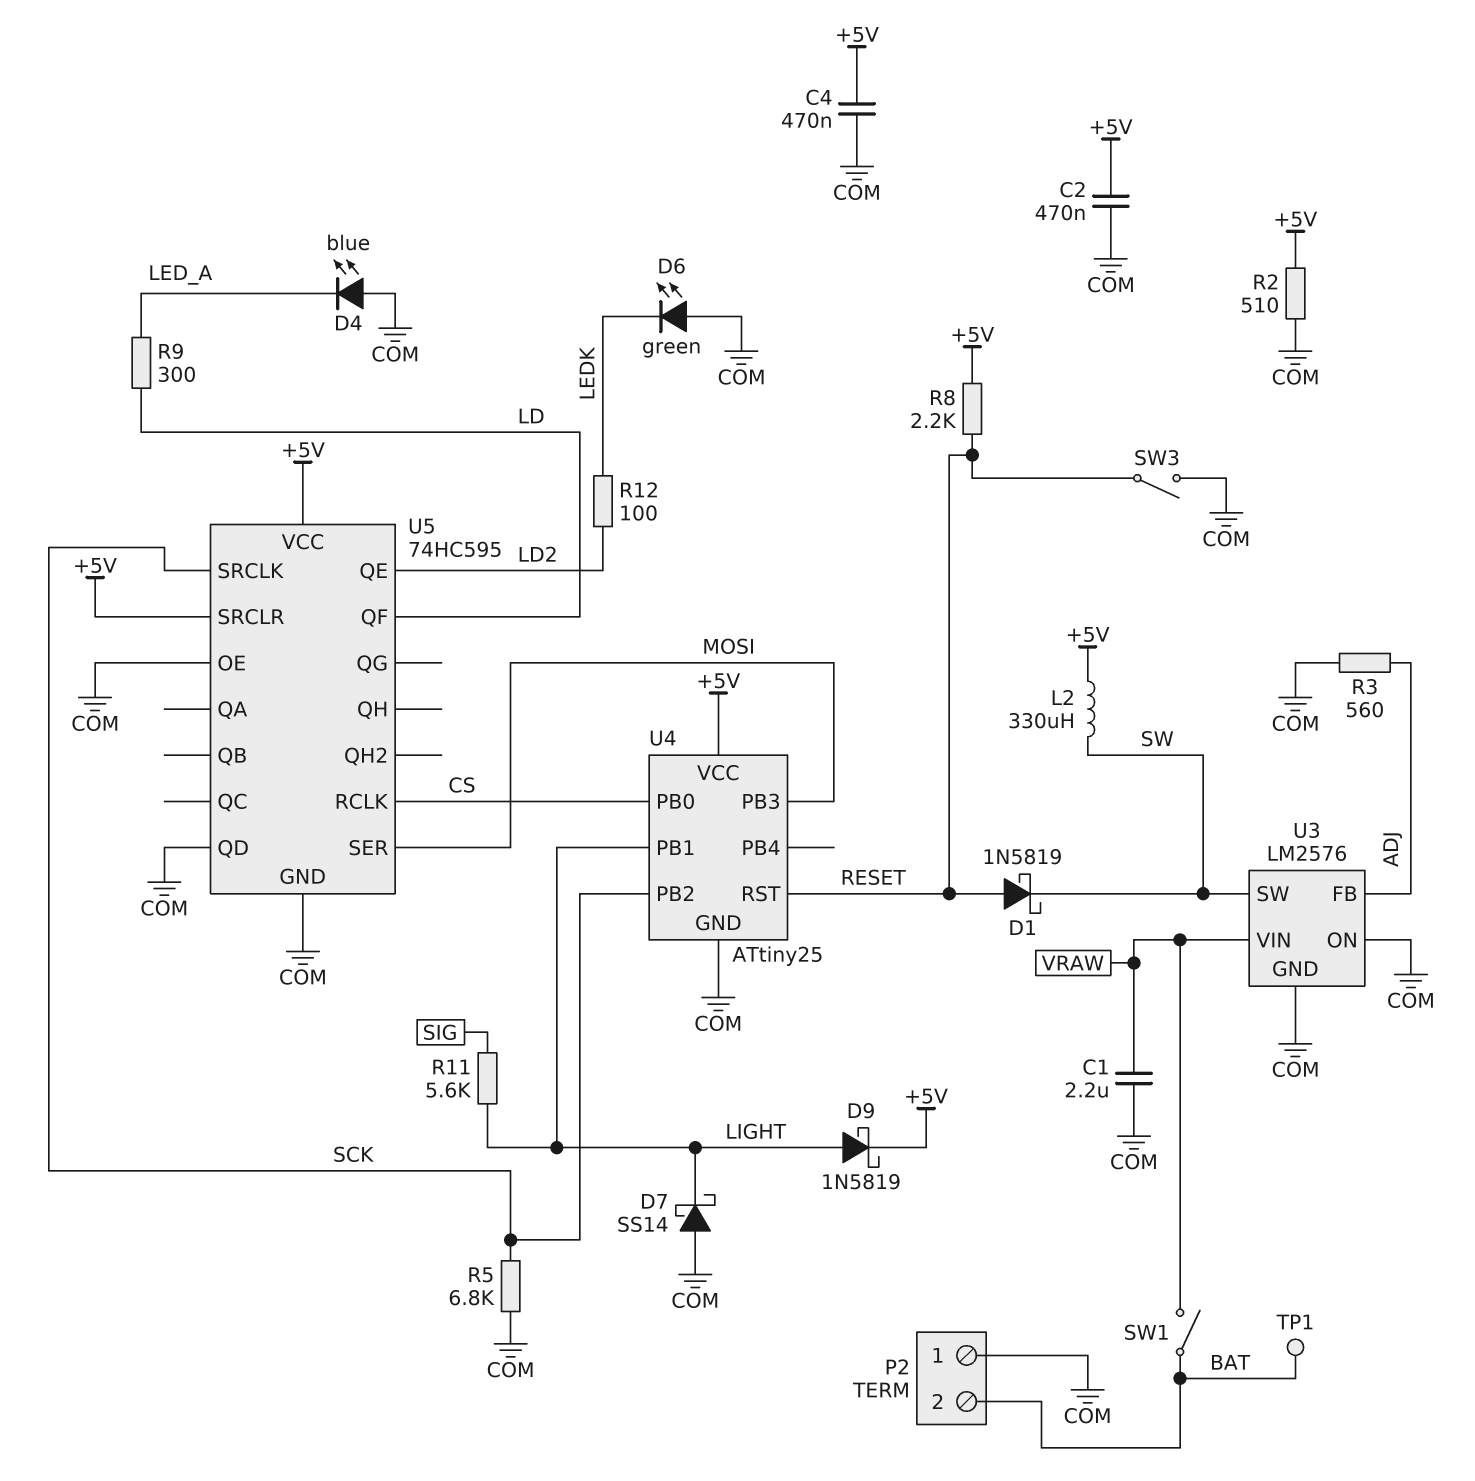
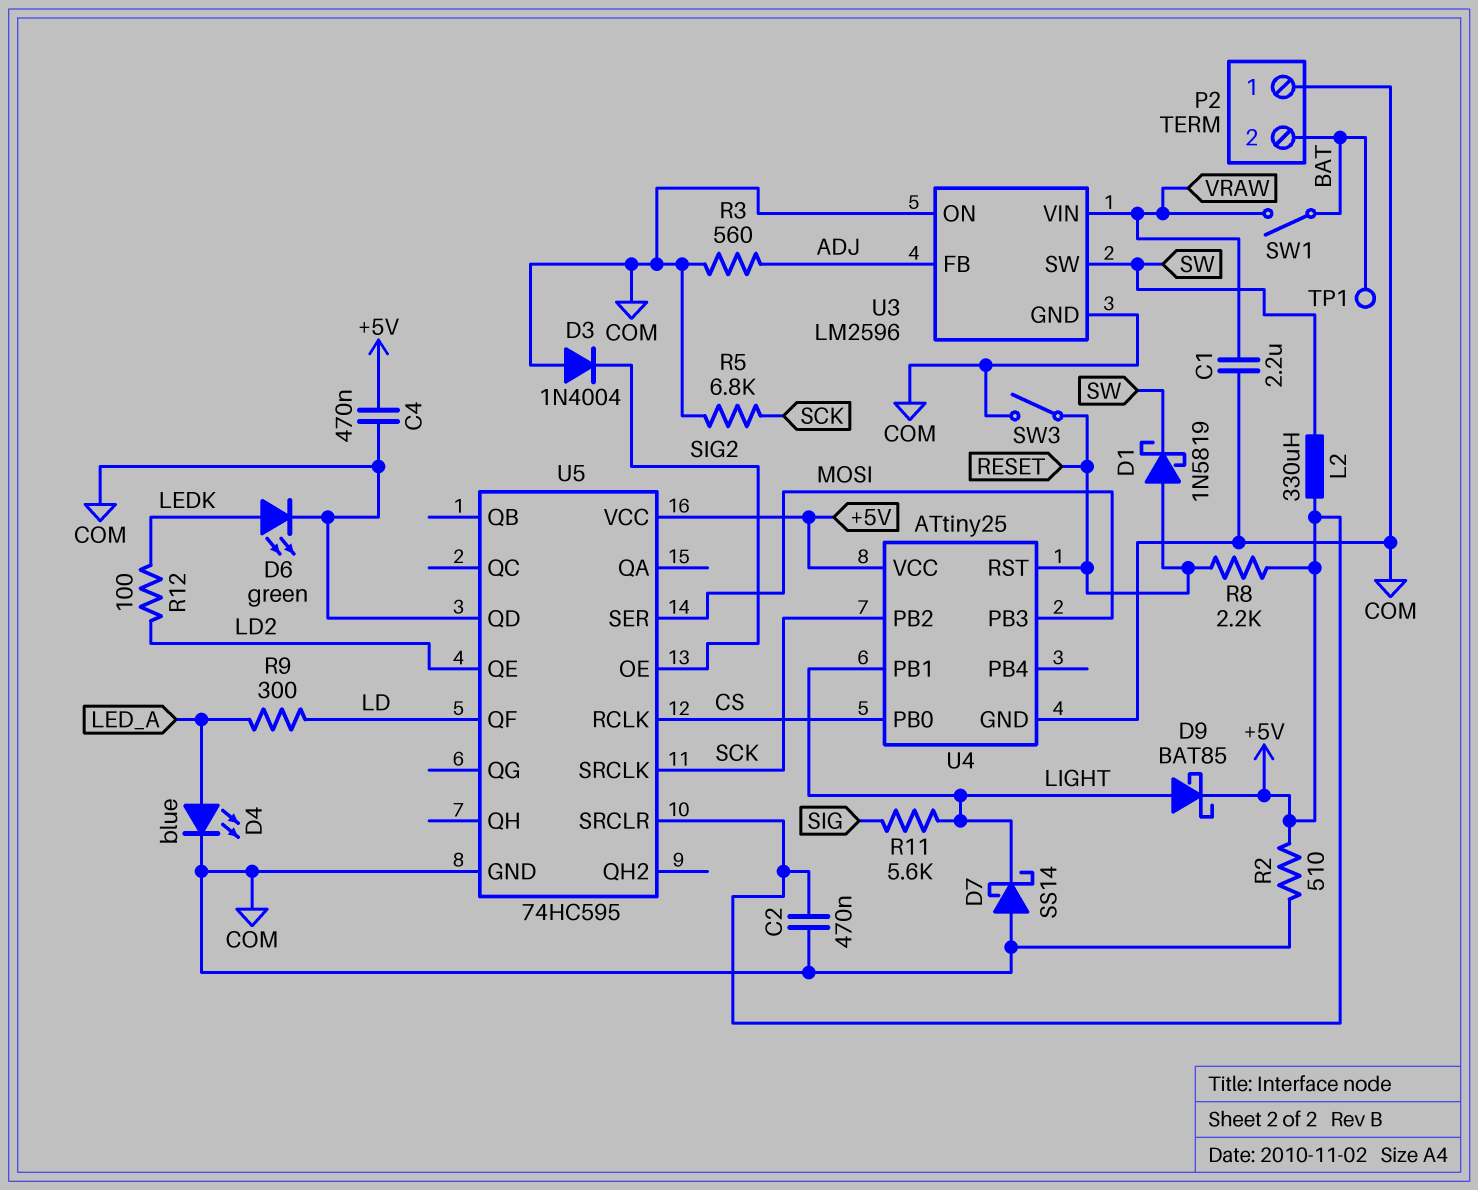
D3: none -> diode 1N4004 (A COM, K SIG2)
D4: LED blue (A COM, K LED_A) -> LED blue (A LED_A, K COM)
D6: LED green (A COM, K LEDK) -> LED green (A LEDK, K COM)
D9: schottky 1N5819 (A LIGHT, K +5V) -> schottky BAT85 (A LIGHT, K +5V)
U3: LM2576 -> LM2596
U5 pin OE: COM -> SIG2

